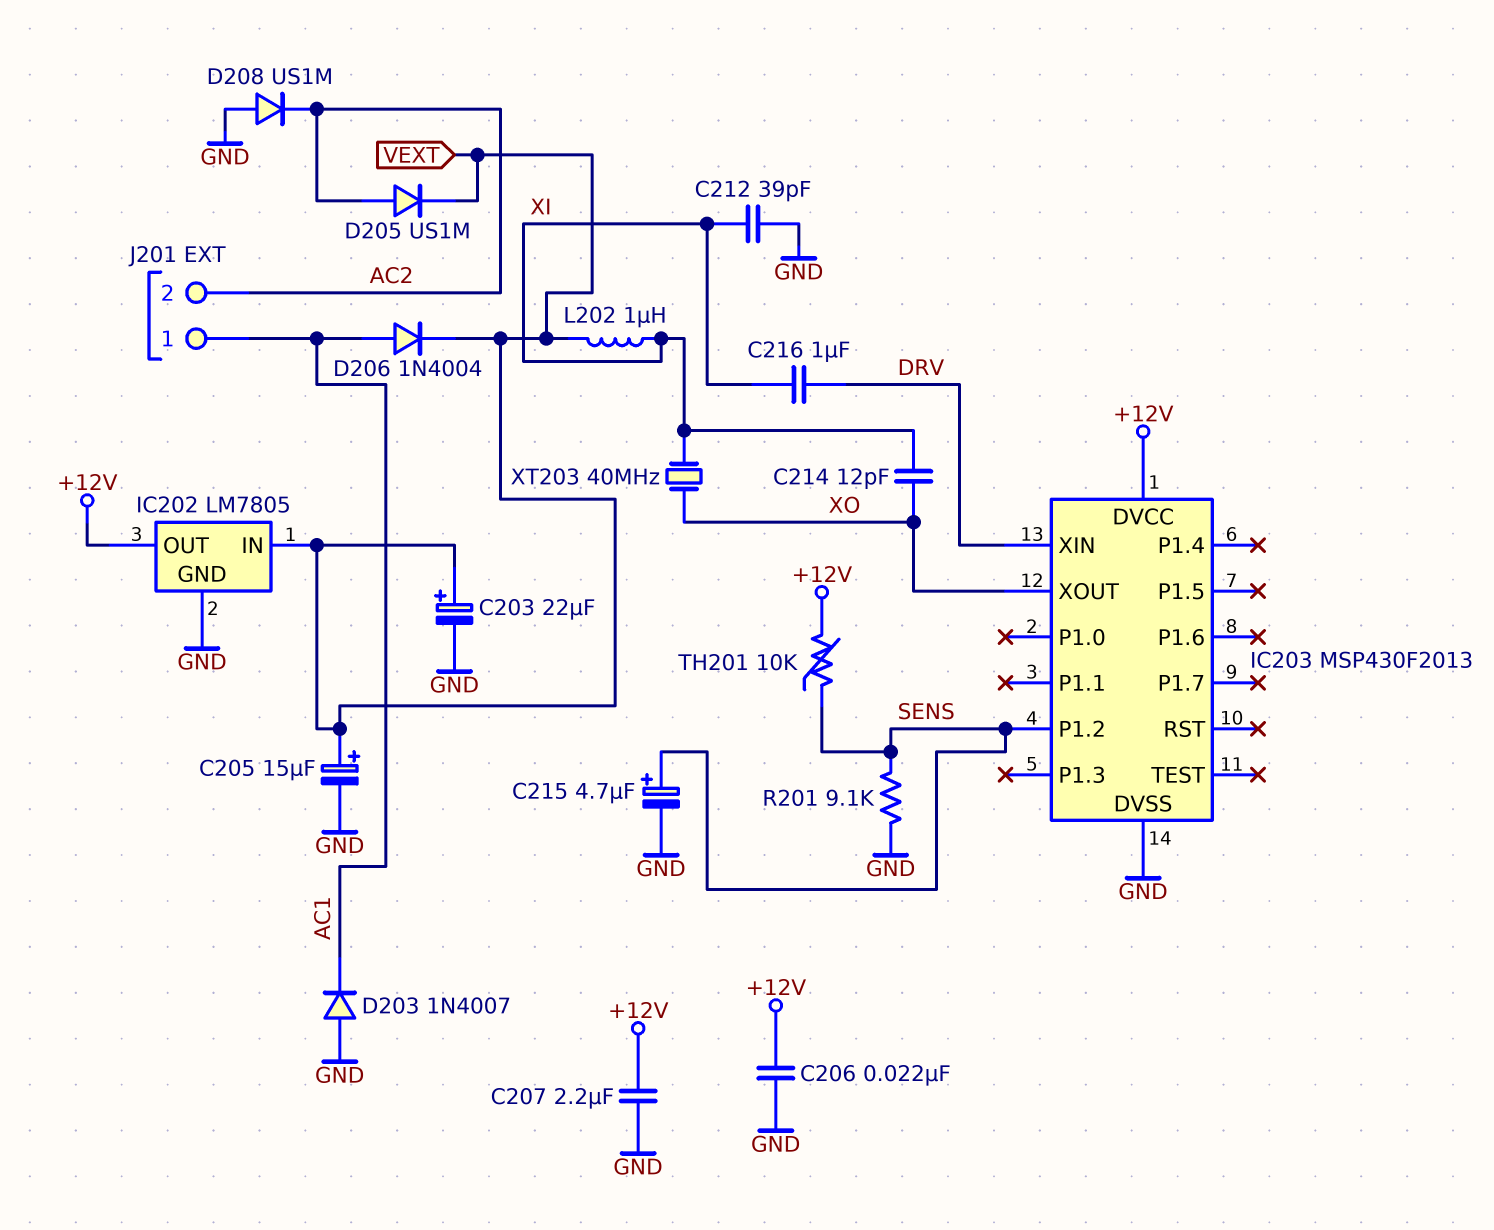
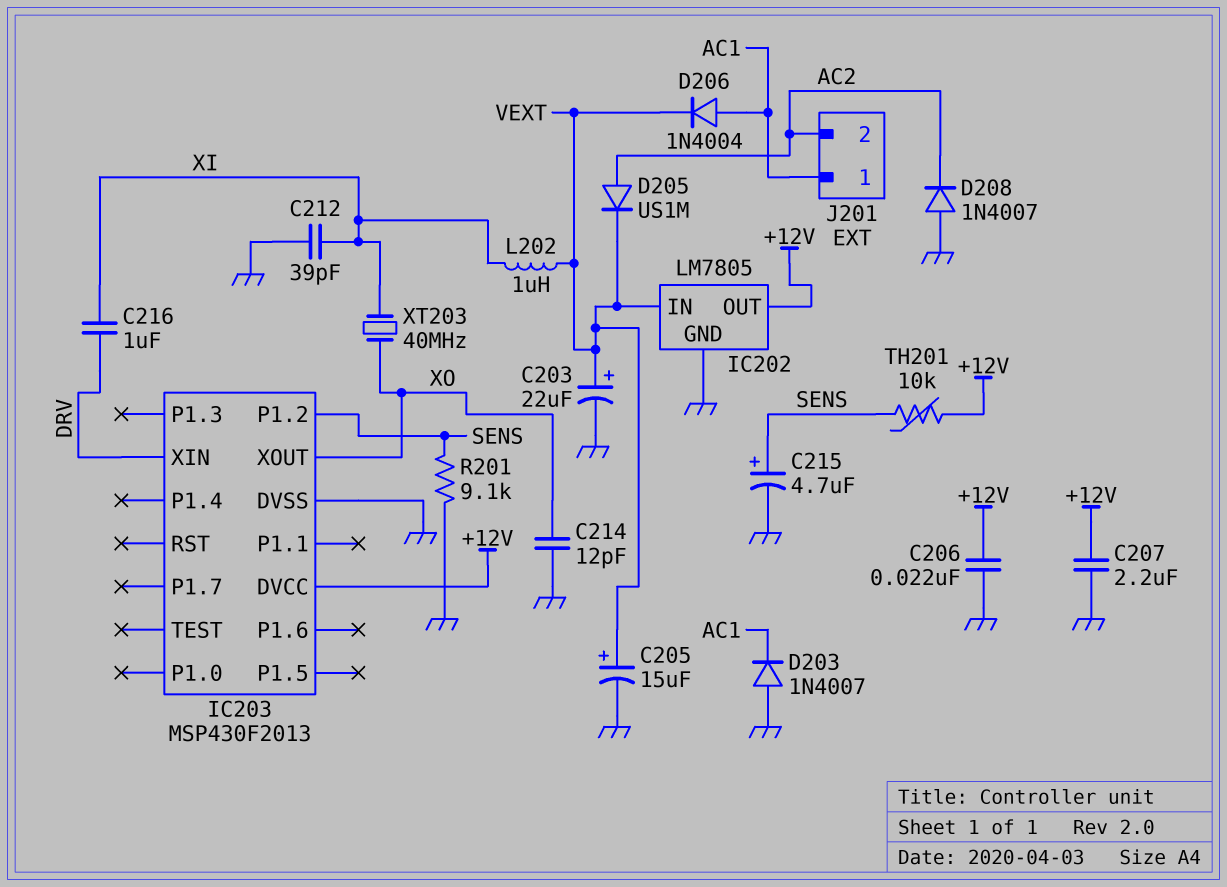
C214: 12pF (XI, XO) -> 12pF (GND, XO)
D208: diode US1M (A GND, K AC2) -> diode 1N4007 (A GND, K AC2)

